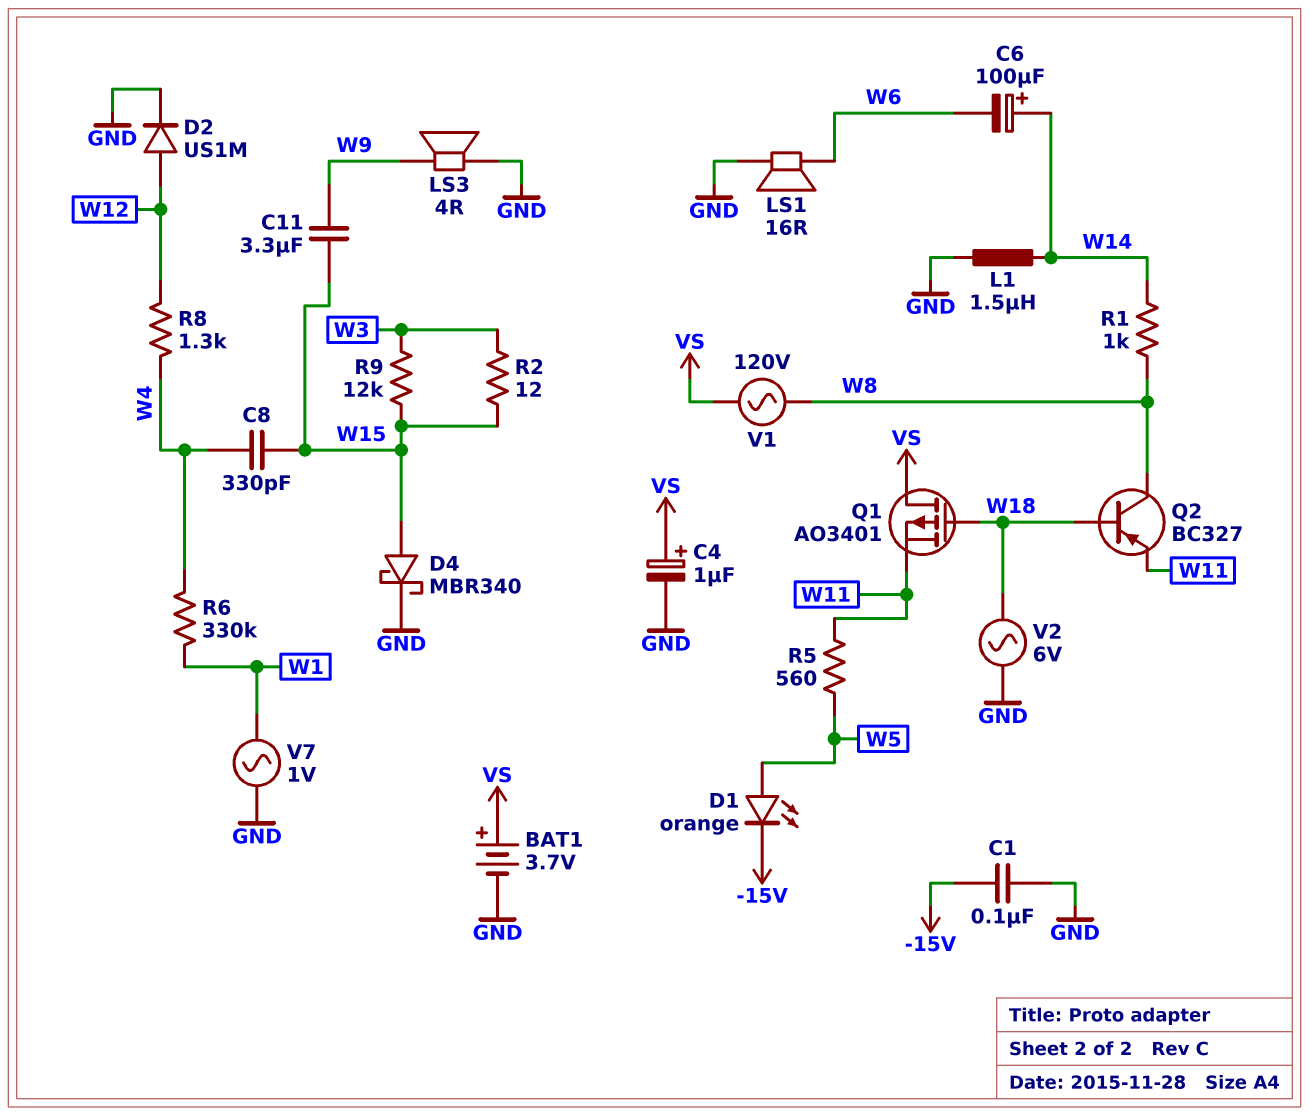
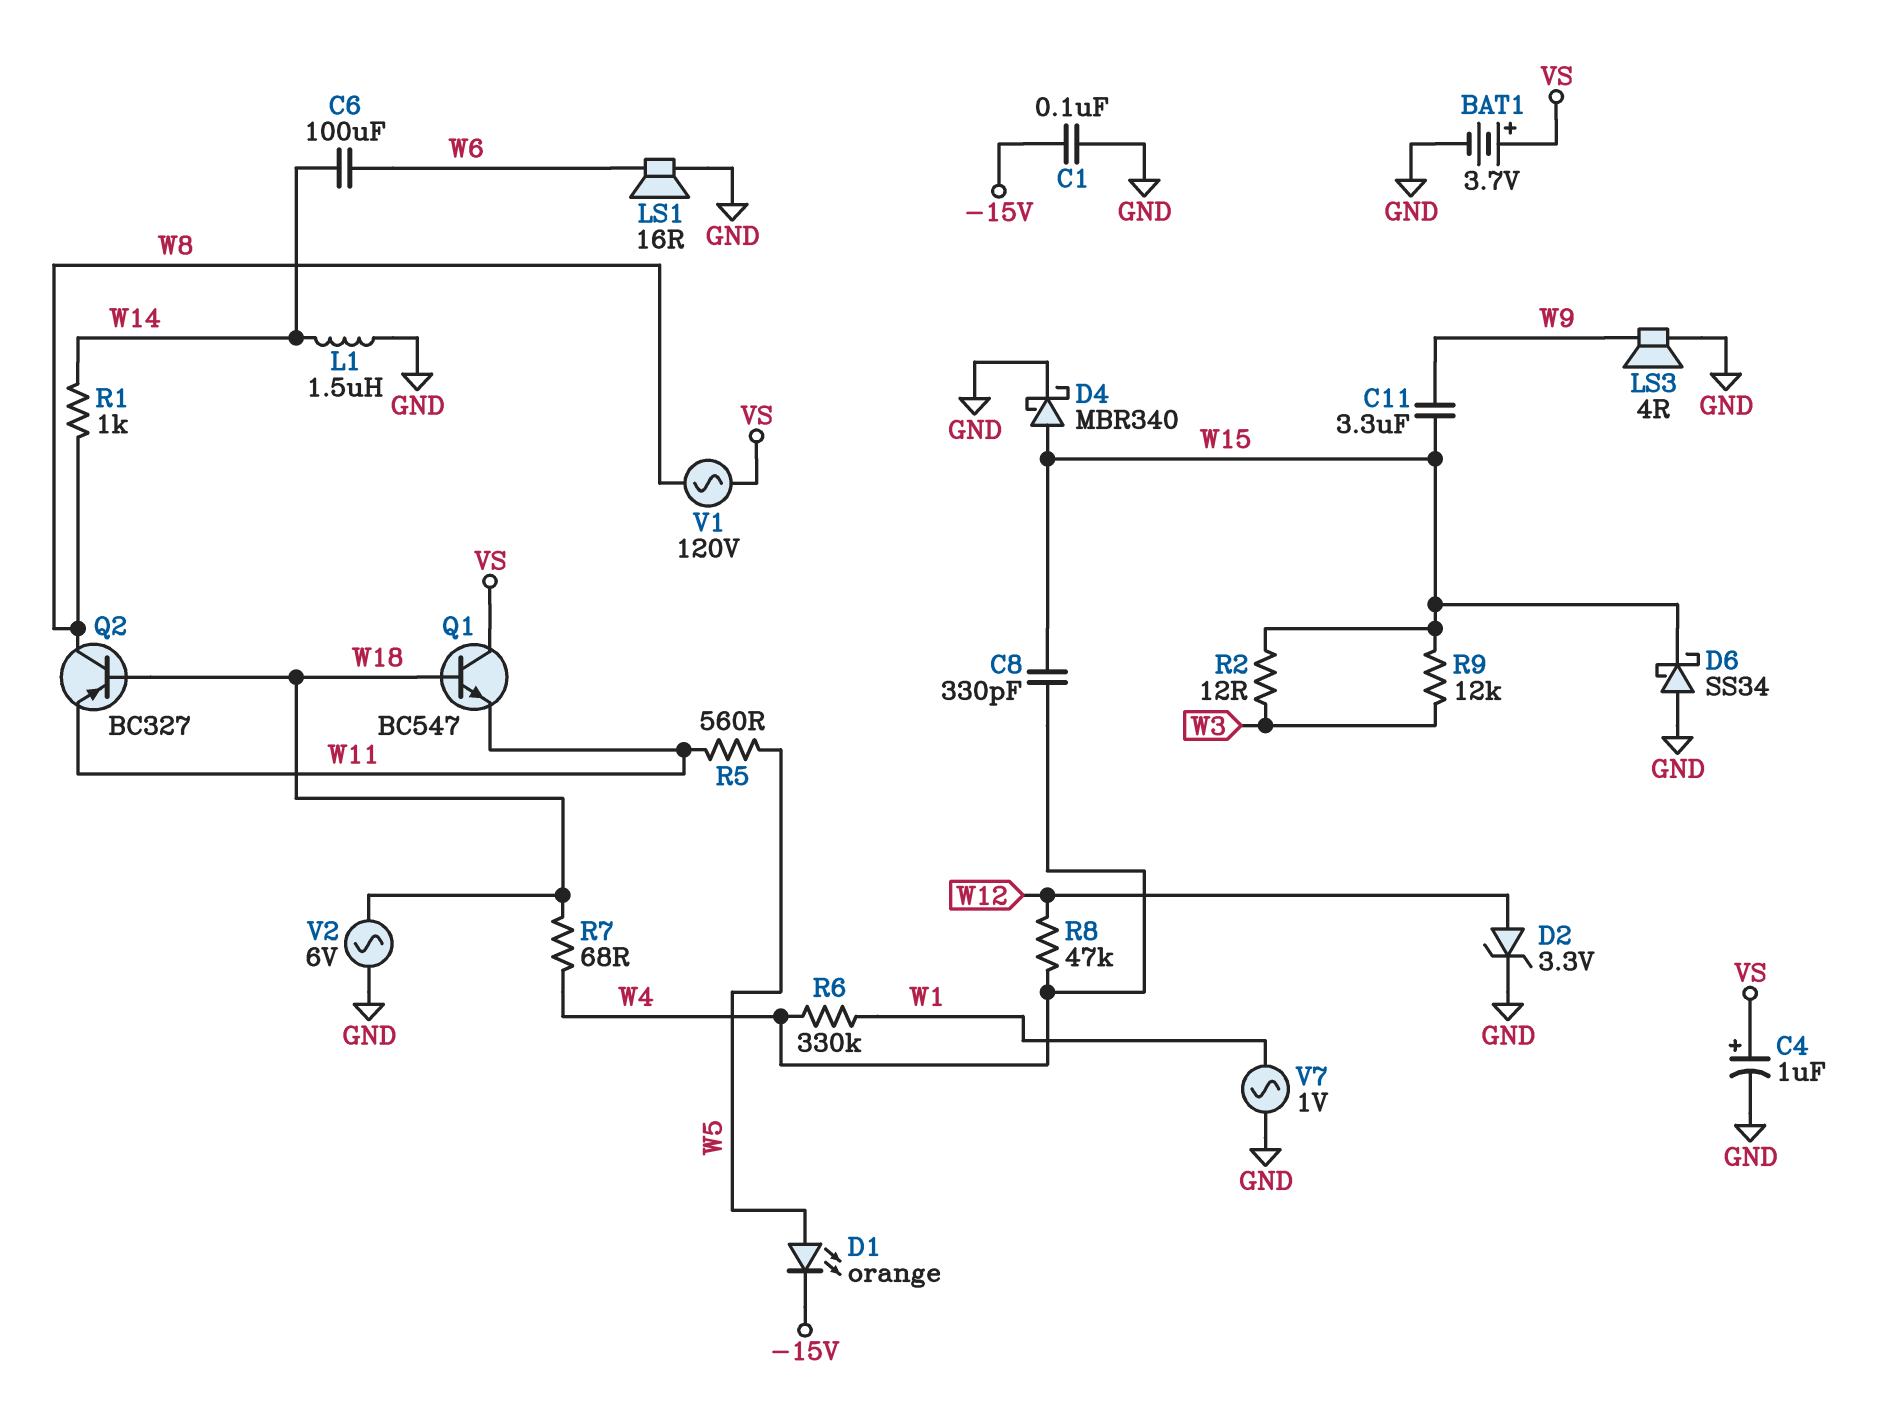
C6: 100uF (plus W14, minus W6) -> 100uF (W6, W14)
D2: diode US1M (A W12, K GND) -> zener 3.3V (A W12, K GND)
D6: none -> schottky SS34 (A GND, K W15)
Q1: PMOS AO3401 (G W18, D VS, S W11) -> NPN BC547 (B W18, C VS, E W11)
R7: none -> 68 (W4, W18)
R8: 1.3k (W4, W12) -> 47k (W4, W12)

